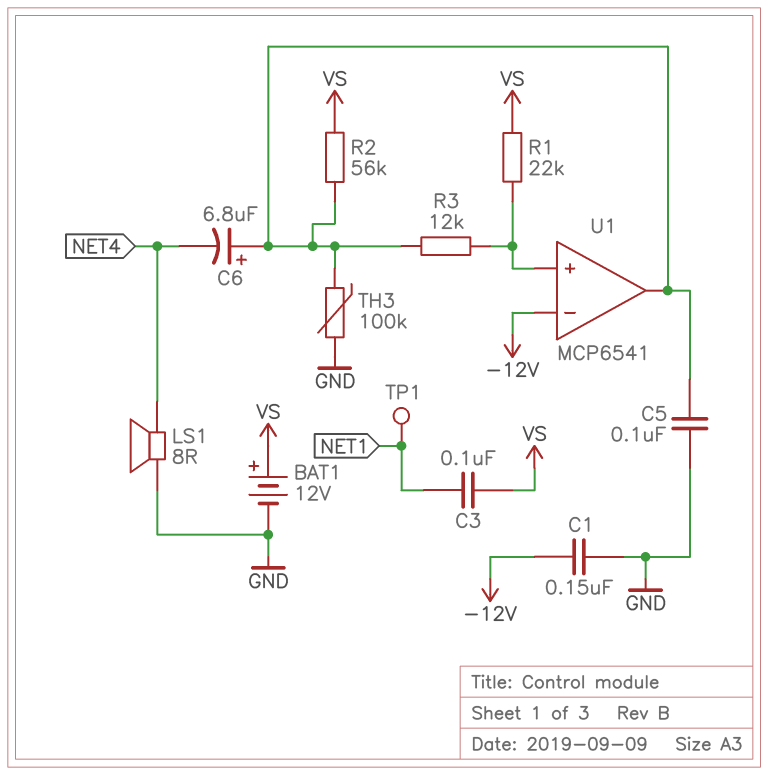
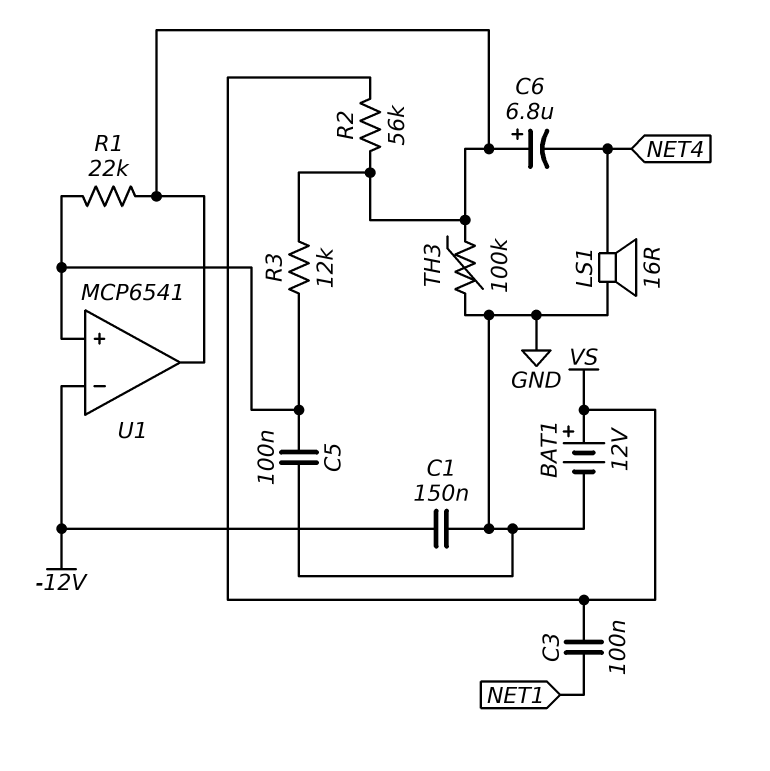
C5: 100nF (GND, U1/out) -> 100nF (GND, U1/in+)
LS1: speaker 8R (GND, NET4) -> speaker 16R (GND, NET4)
R1: 22k (U1/in+, VS) -> 22k (U1/in+, U1/out)
TP1: test point (NET1) -> none

